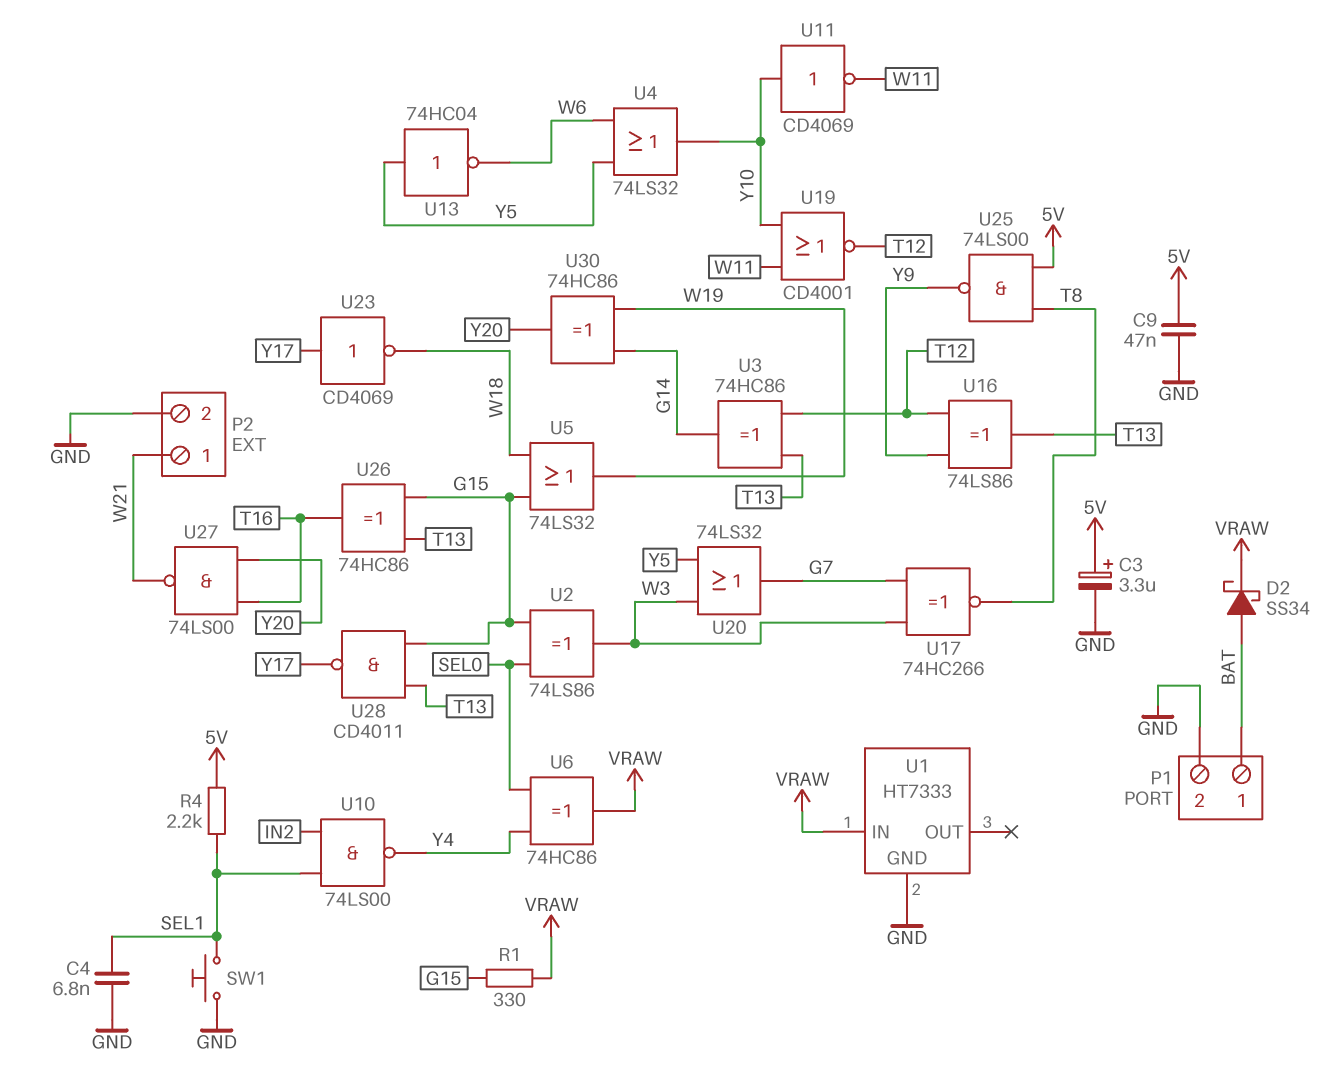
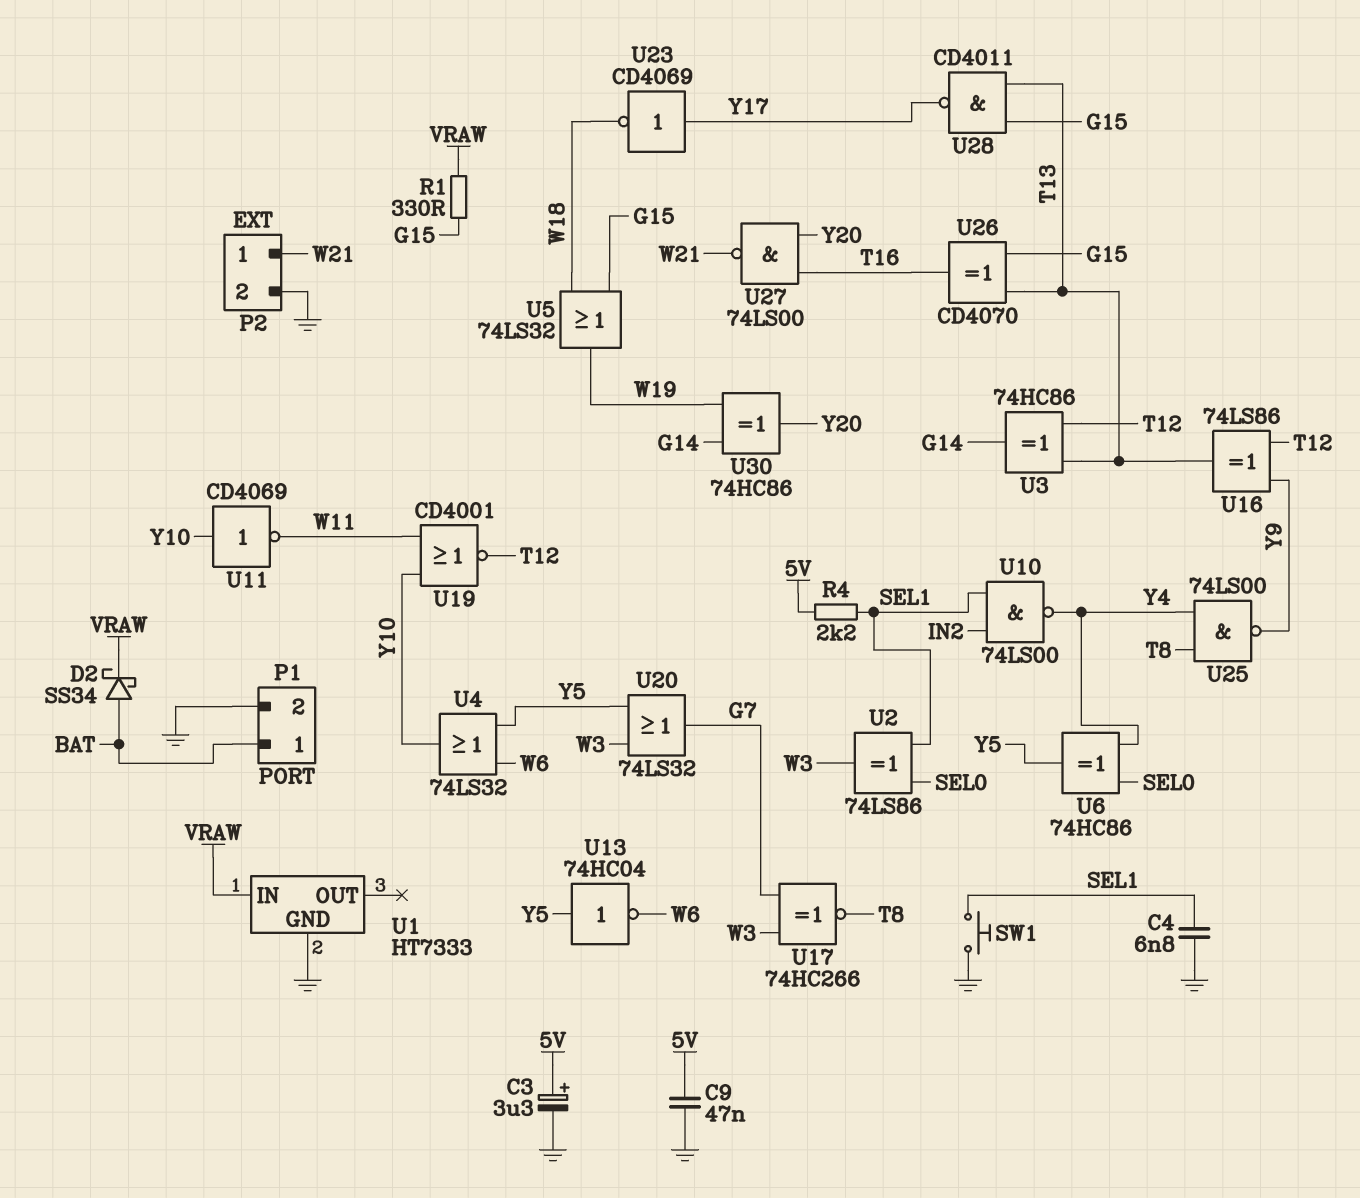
U2: XOR 74LS86 (in G15, in SEL0, out W3) -> XOR 74LS86 (in SEL0, in SEL1, out W3)
U6: XOR 74HC86 (in SEL0, in Y4, out VRAW) -> XOR 74HC86 (in SEL0, in Y4, out Y5)
U25: NAND 74LS00 (in 5V, in T8, out Y9) -> NAND 74LS00 (in T8, in Y4, out Y9)
U26: XOR 74HC86 (in G15, in T13, out T16) -> XOR CD4070 (in G15, in T13, out T16)

